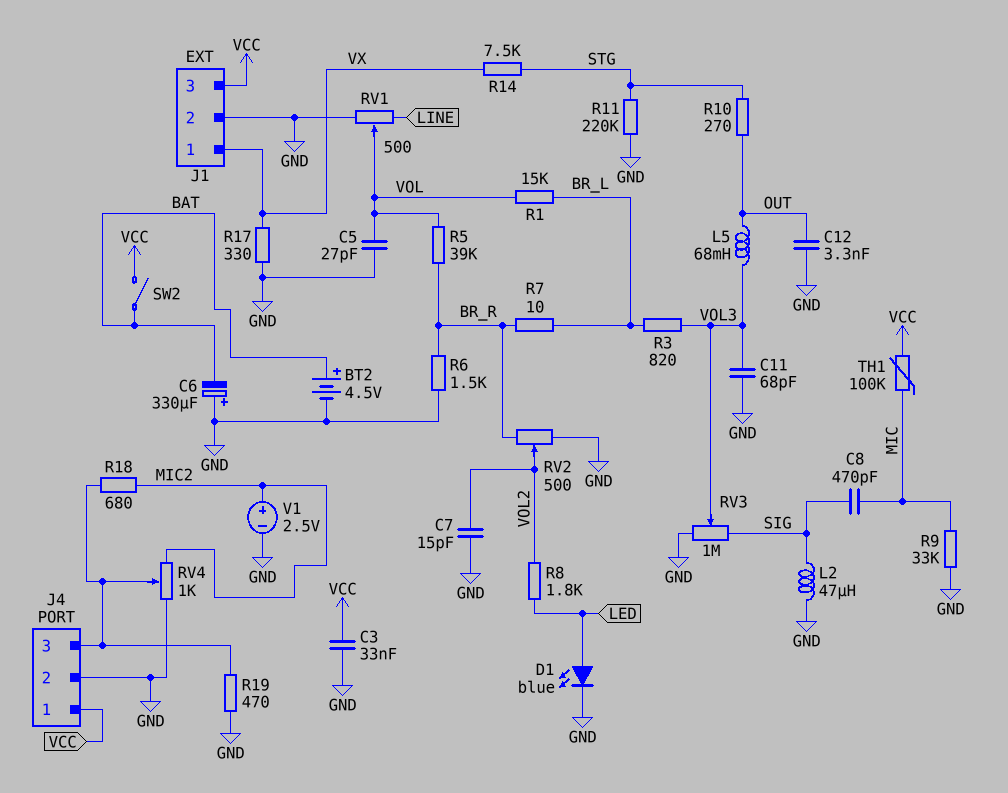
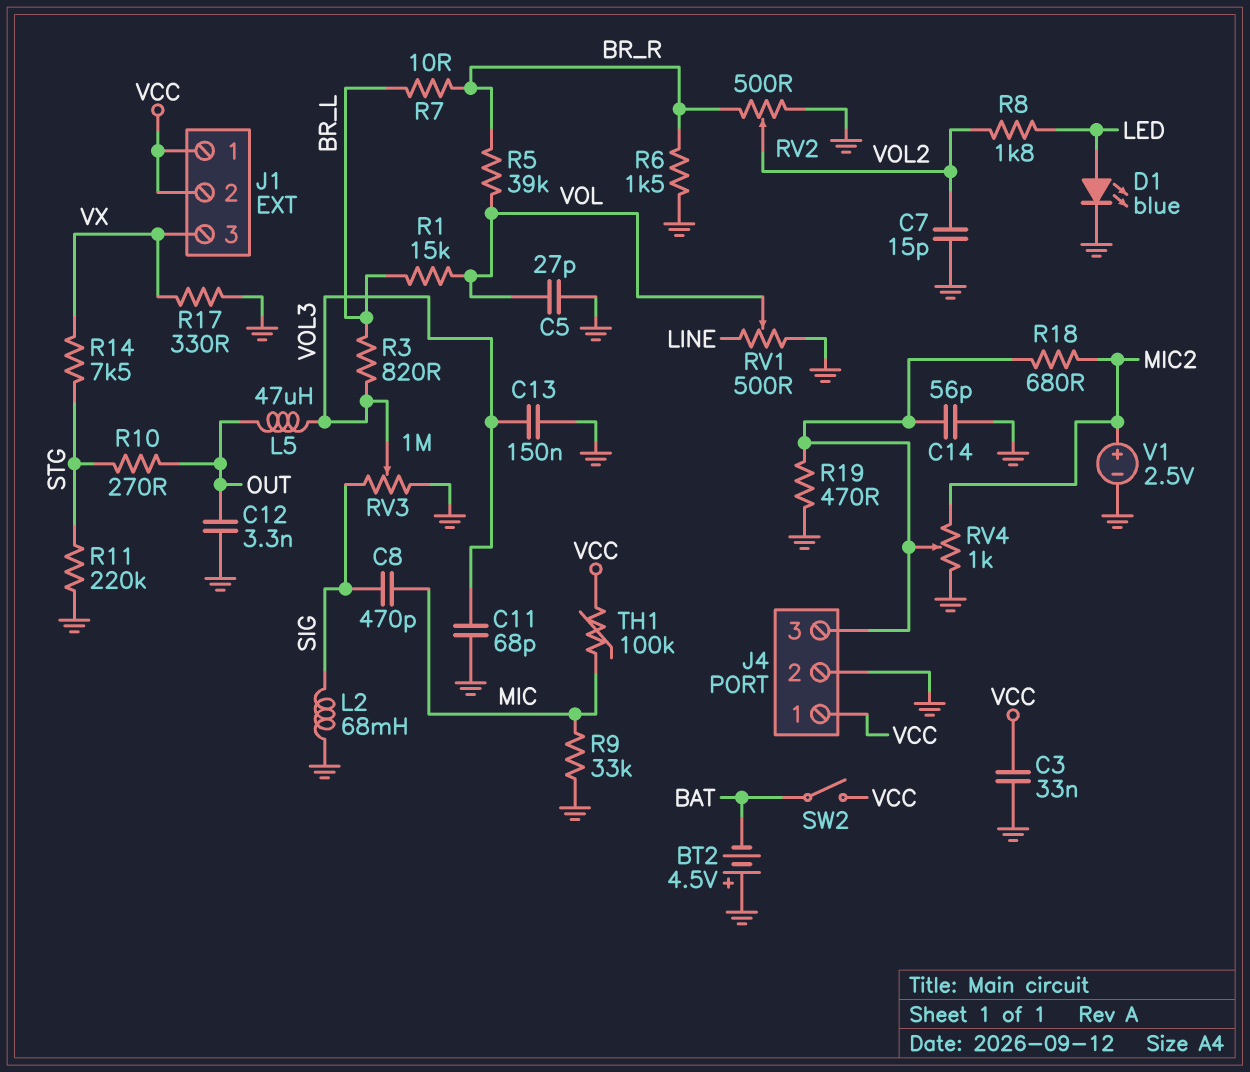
BT2: 4.5V (plus BAT, minus GND) -> 4.5V (plus GND, minus BAT)
C6: 330uF (plus GND, minus BAT) -> none
C13: none -> 150nF (GND, VOL3)
C14: none -> 56pF (GND, J4/3)
J1 pin 1: VX -> VCC
J1 pin 2: GND -> VCC
J1 pin 3: VCC -> VX
L2: 47uH (GND, SIG) -> 68mH (GND, SIG)
L5: 68mH (OUT, VOL3) -> 47uH (OUT, VOL3)

